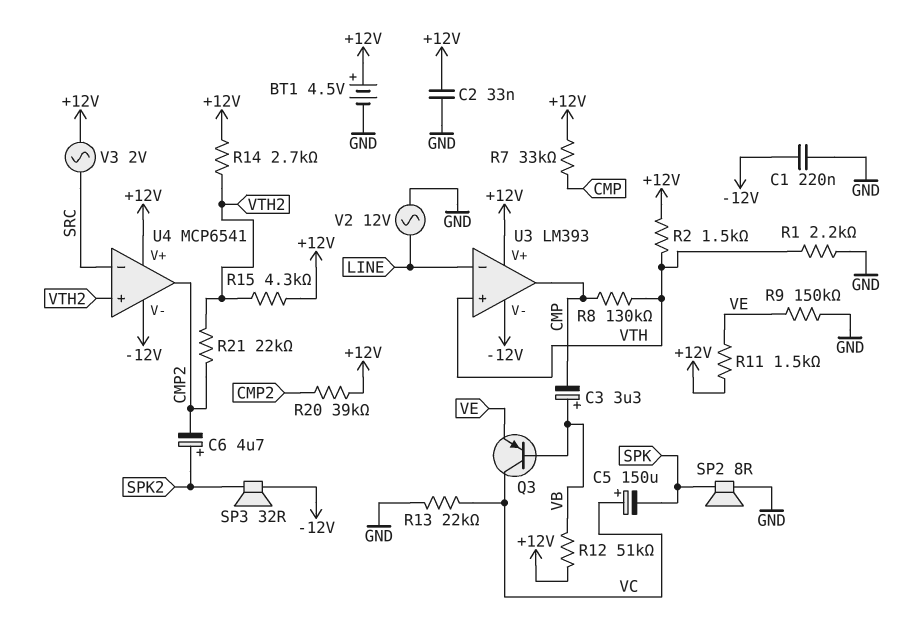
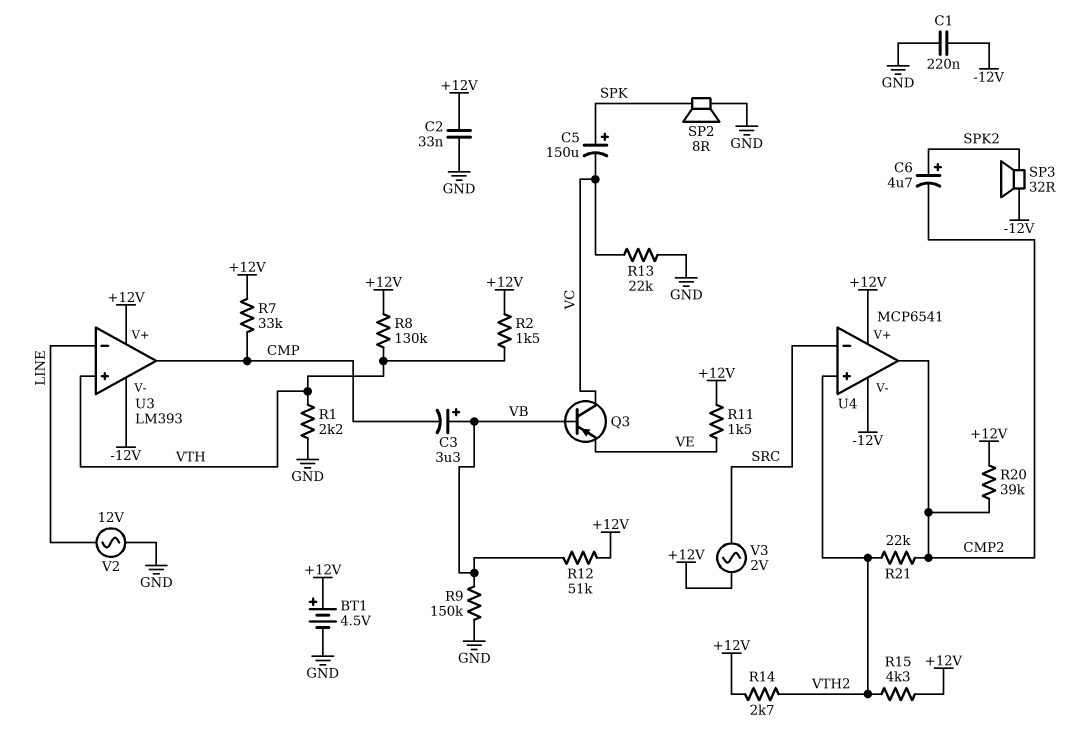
C5: 150uF (plus VC, minus SPK) -> 150uF (plus SPK, minus VC)
R8: 130k (CMP, VTH) -> 130k (+12V, VTH)
R9: 150k (GND, VE) -> 150k (GND, VB)

